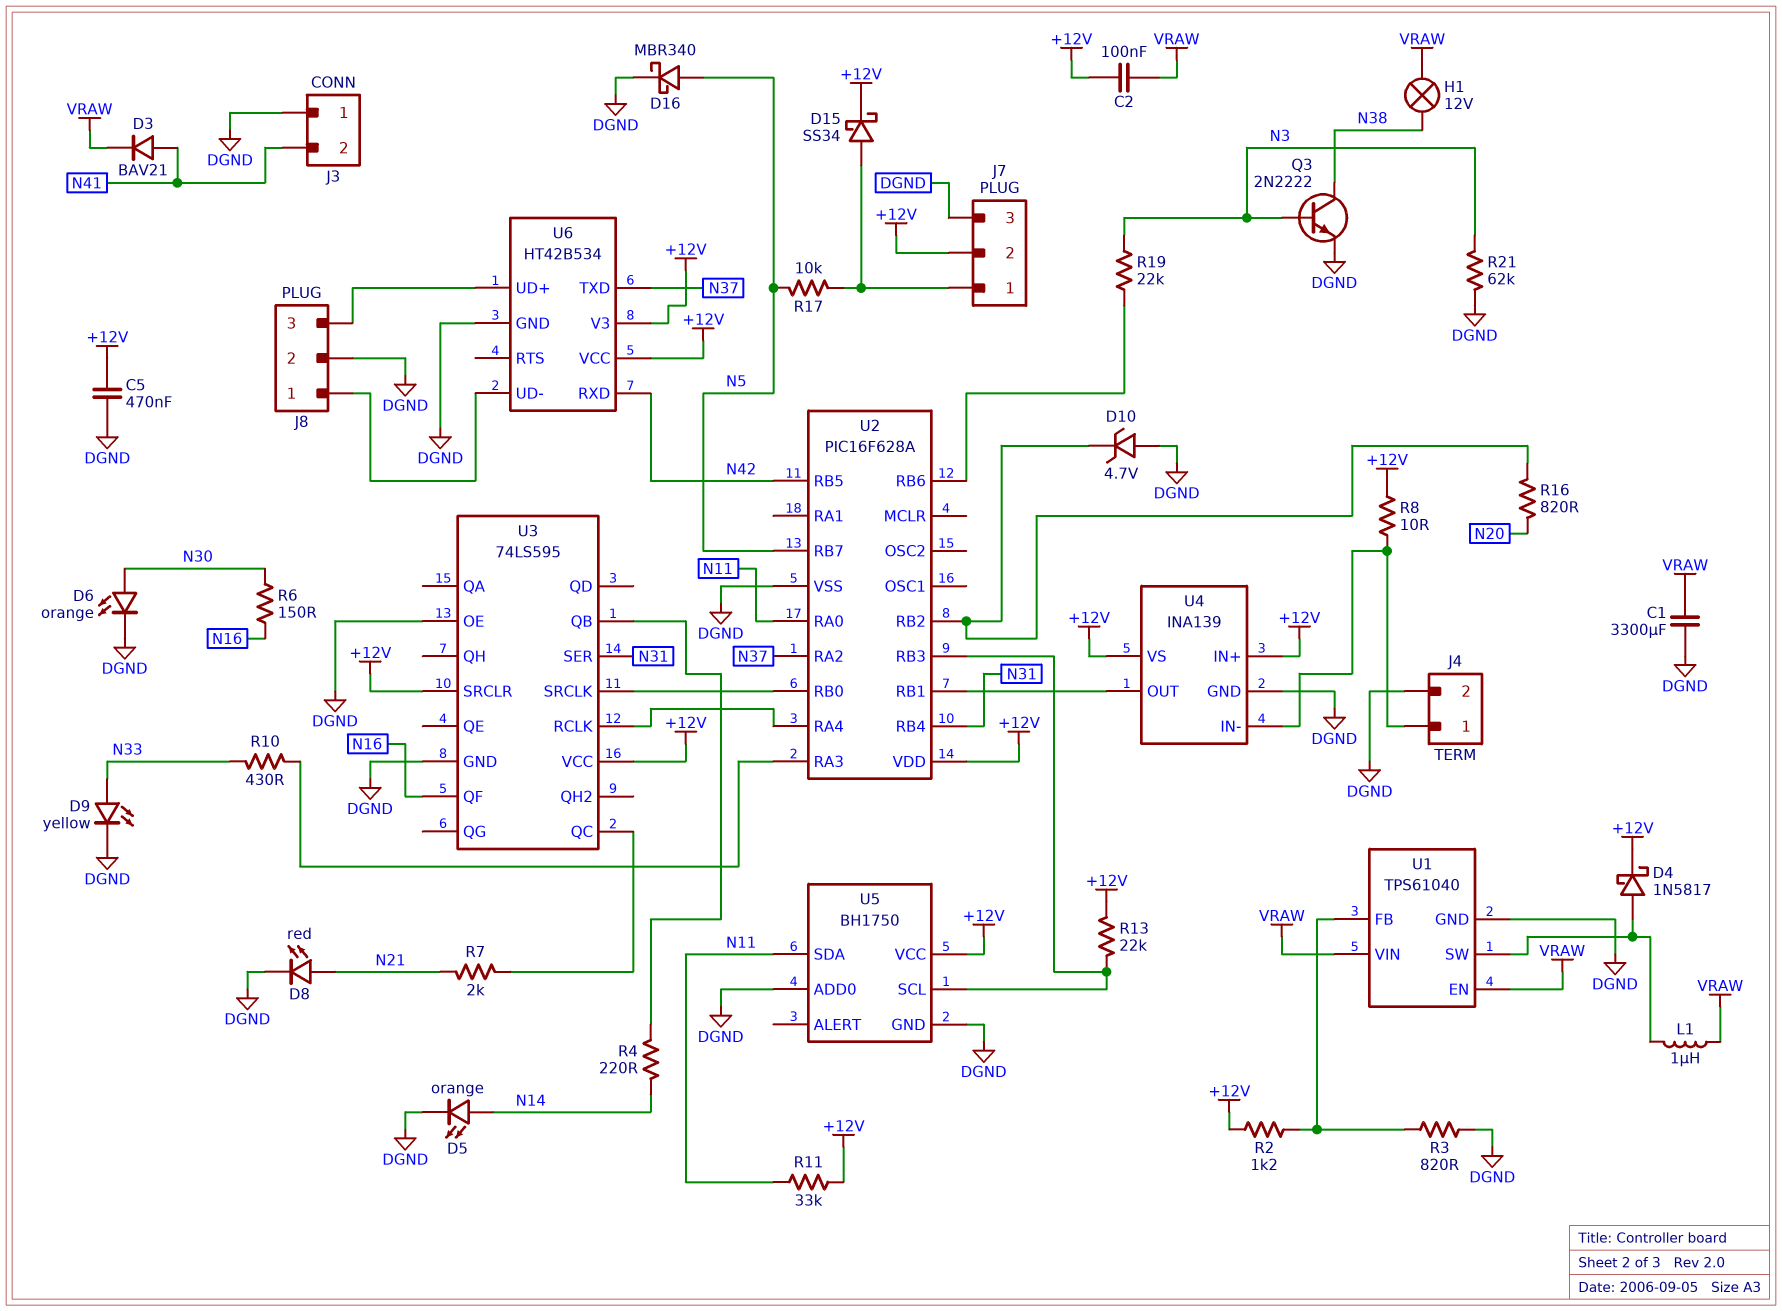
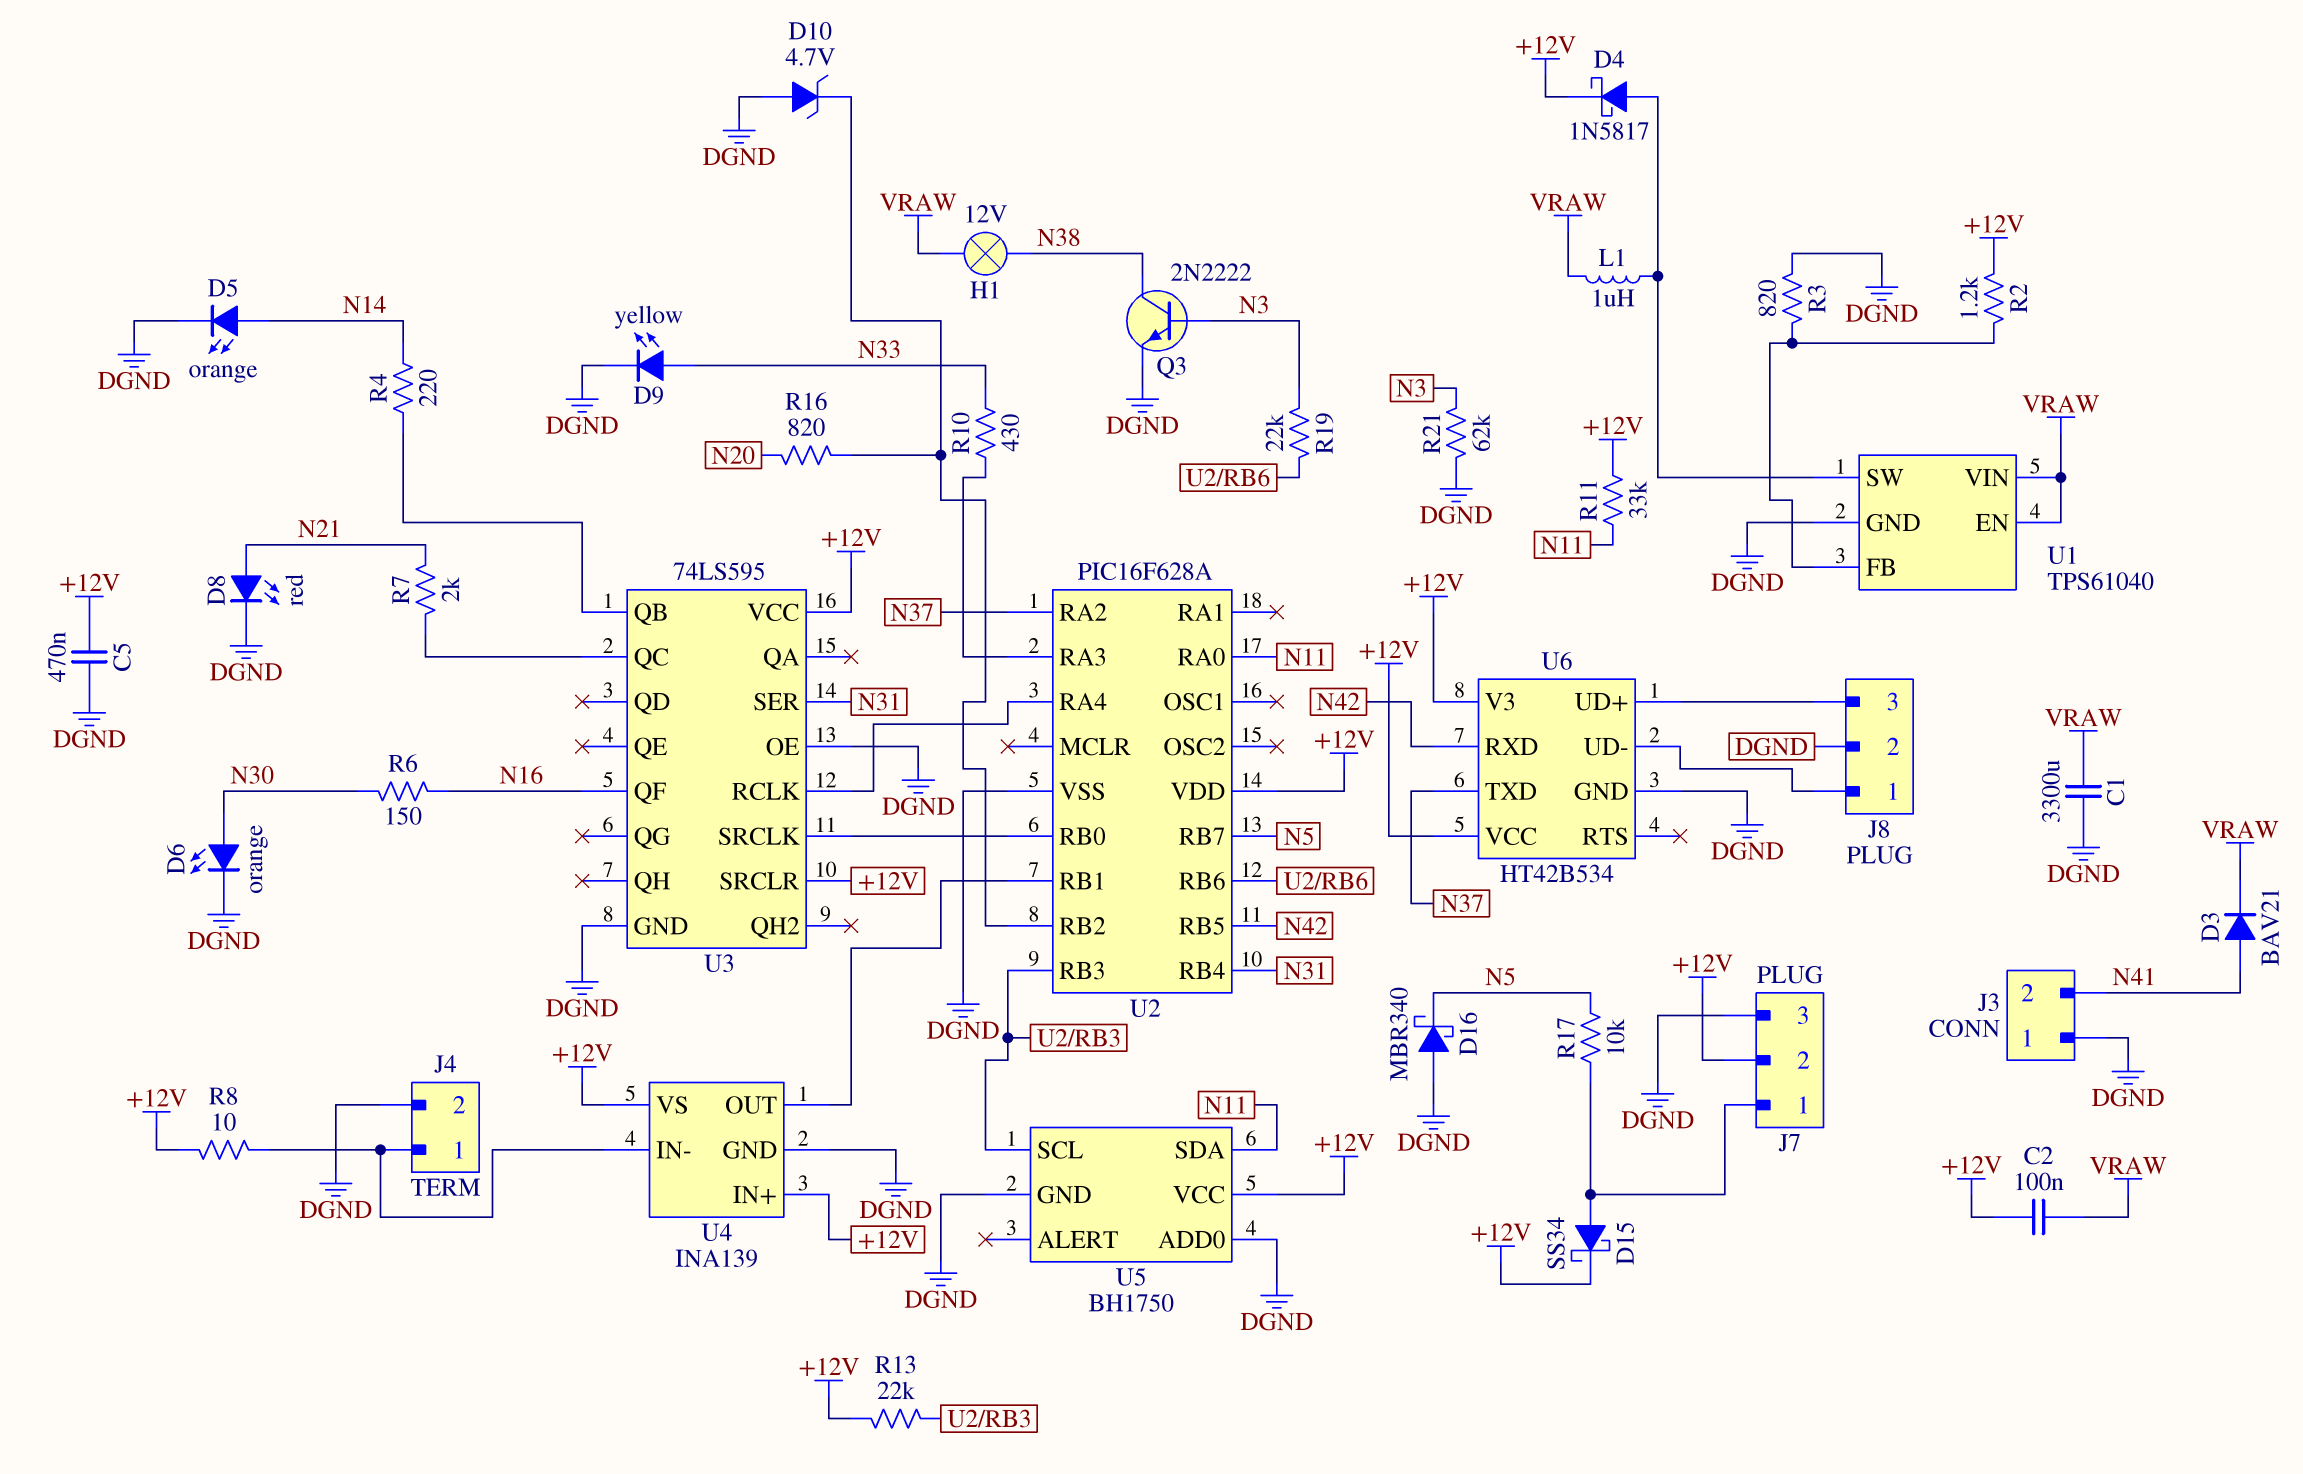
D16: schottky MBR340 (A N5, K DGND) -> schottky MBR340 (A DGND, K N5)

